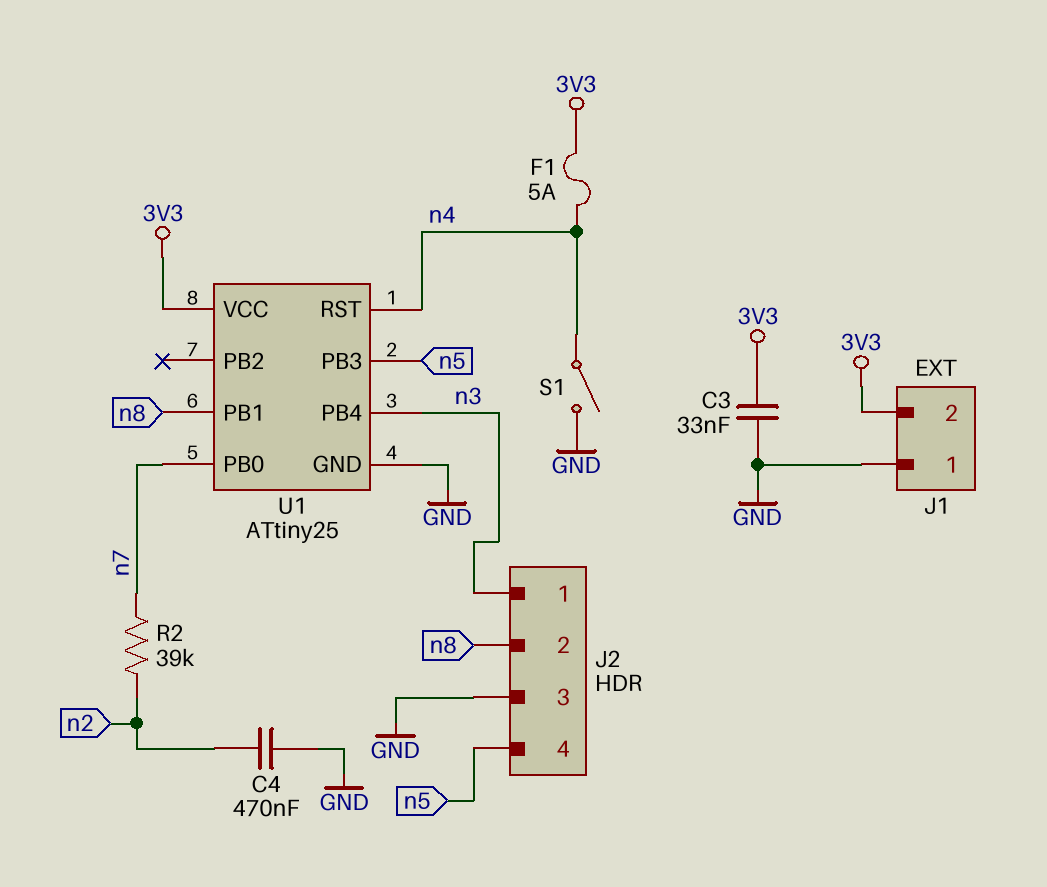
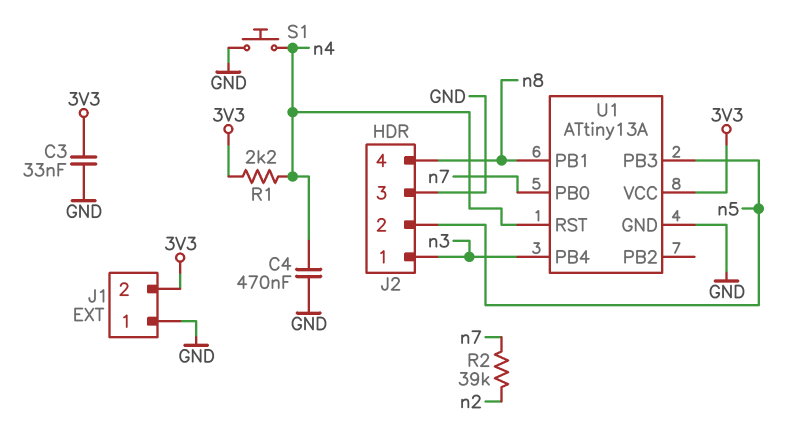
C4: 470nF (GND, n2) -> 470nF (GND, n4)
F1: 5A (3V3, n4) -> none
J2 pin 2: n8 -> n5
J2 pin 4: n5 -> n8
R1: none -> 2.2k (3V3, n4)
S1: switch (GND, n4) -> button (GND, n4)
U1: ATtiny25 -> ATtiny13A

